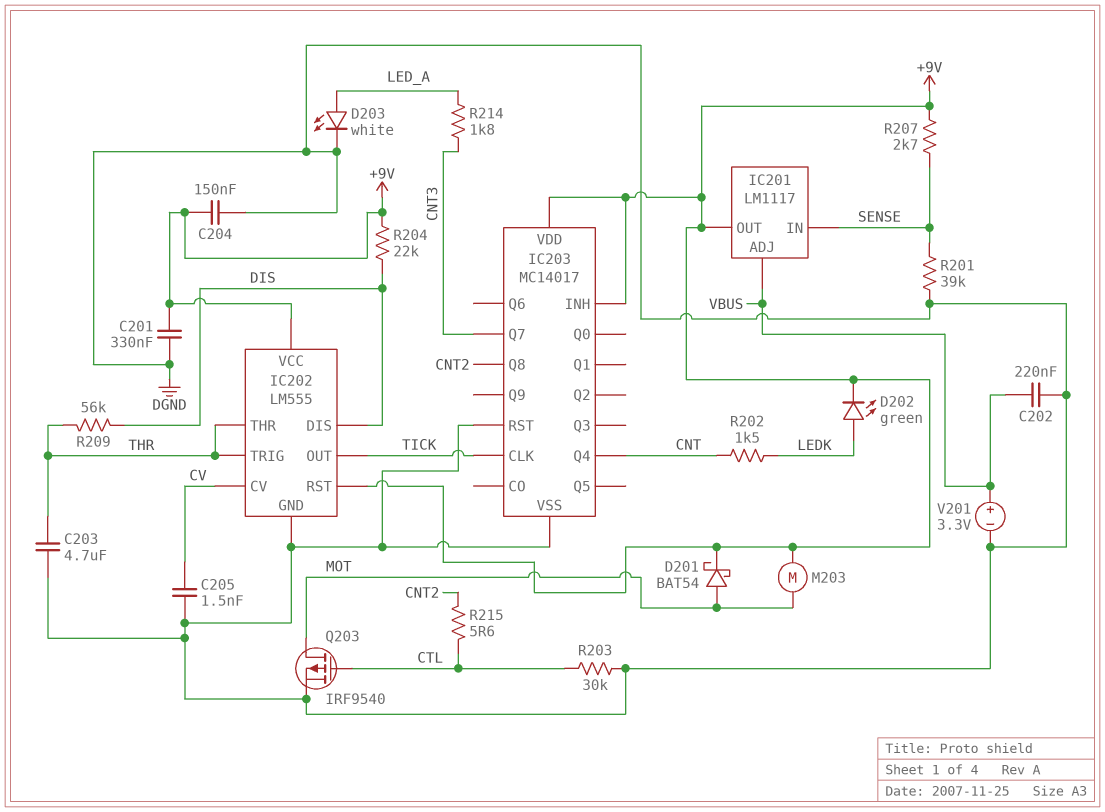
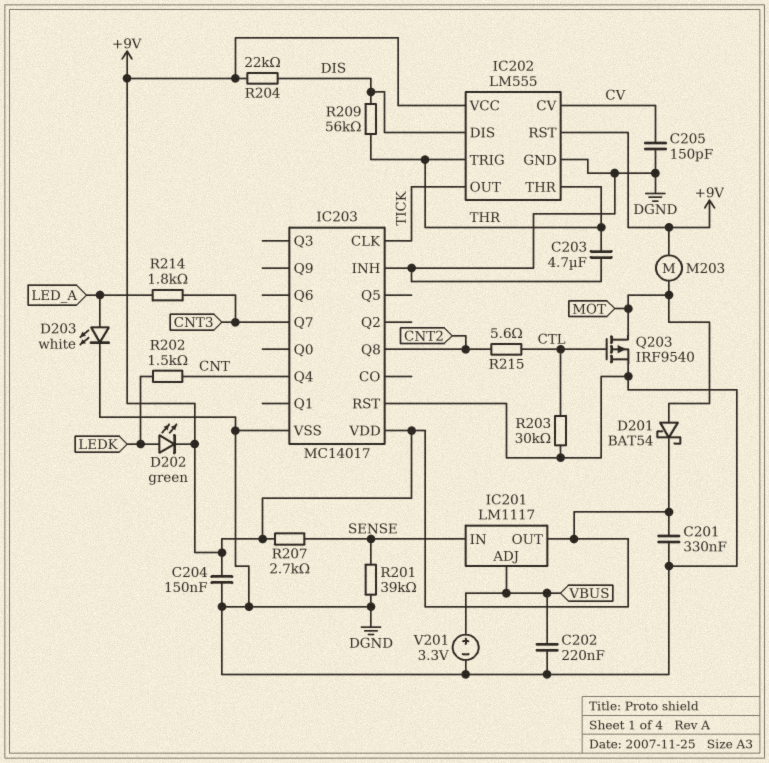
C205: 1.5nF (CV, DGND) -> 150pF (CV, DGND)
IC203 pin INH: +9V -> DGND

